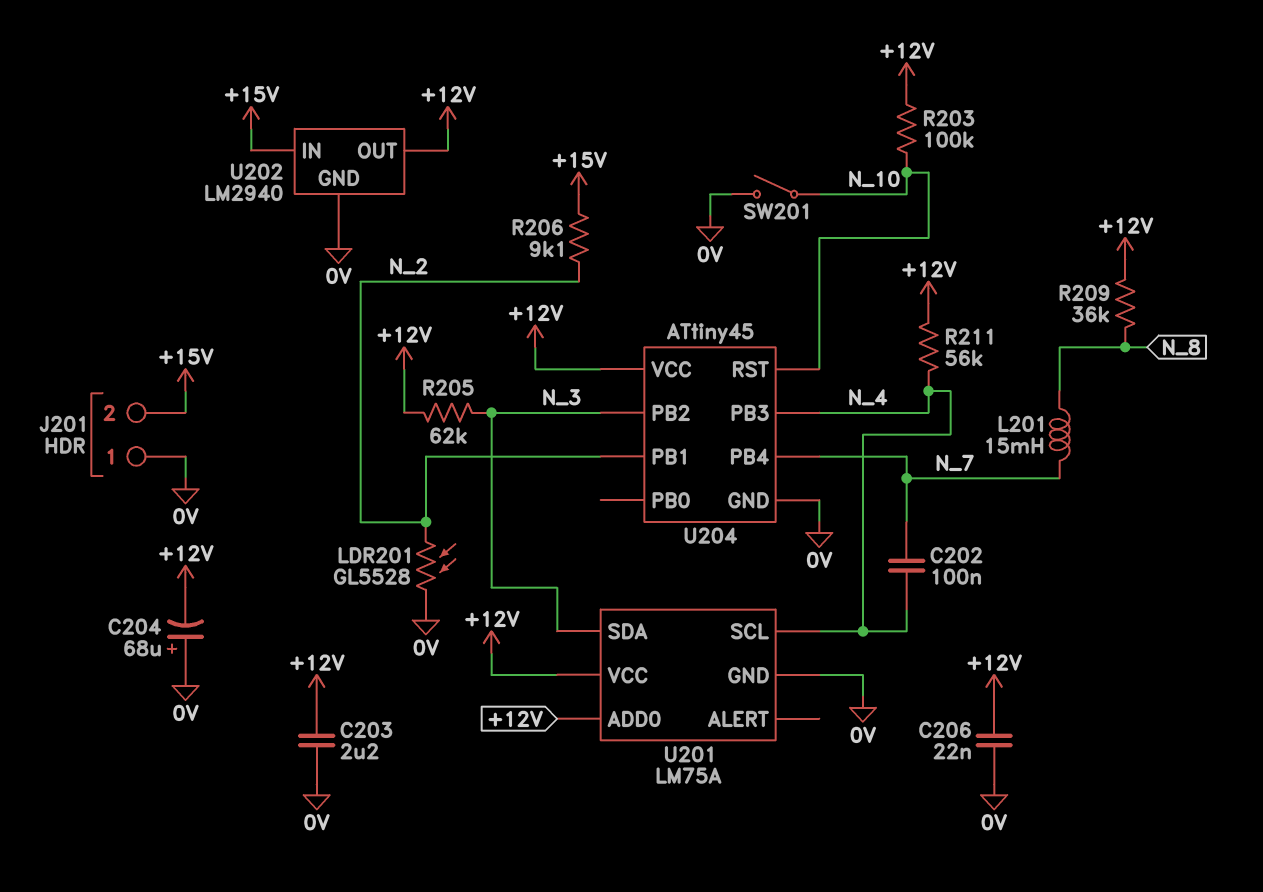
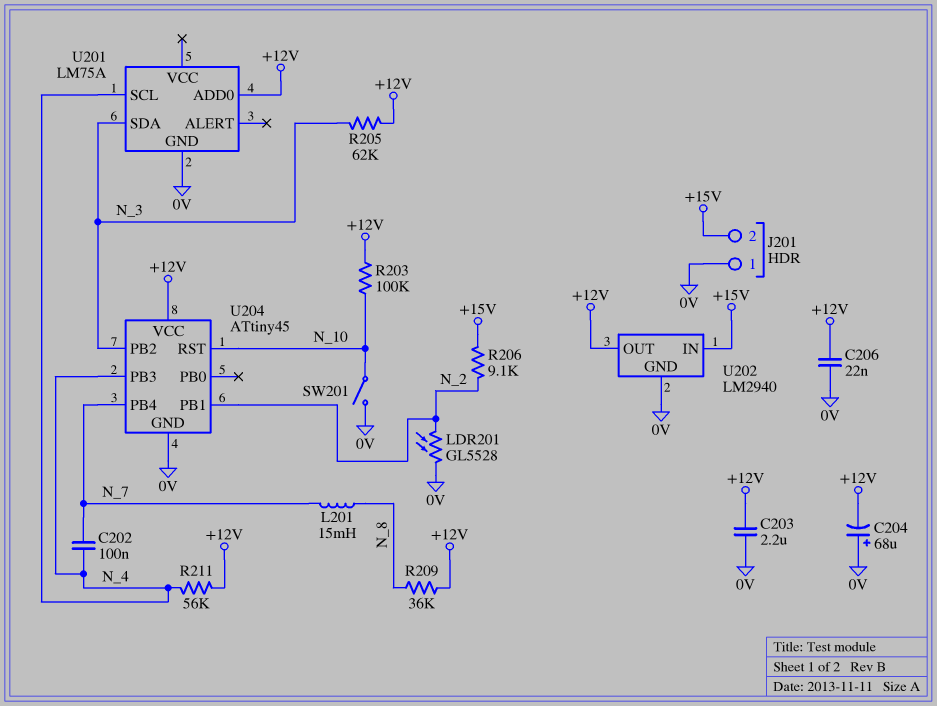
U201 pin VCC: +12V -> none

